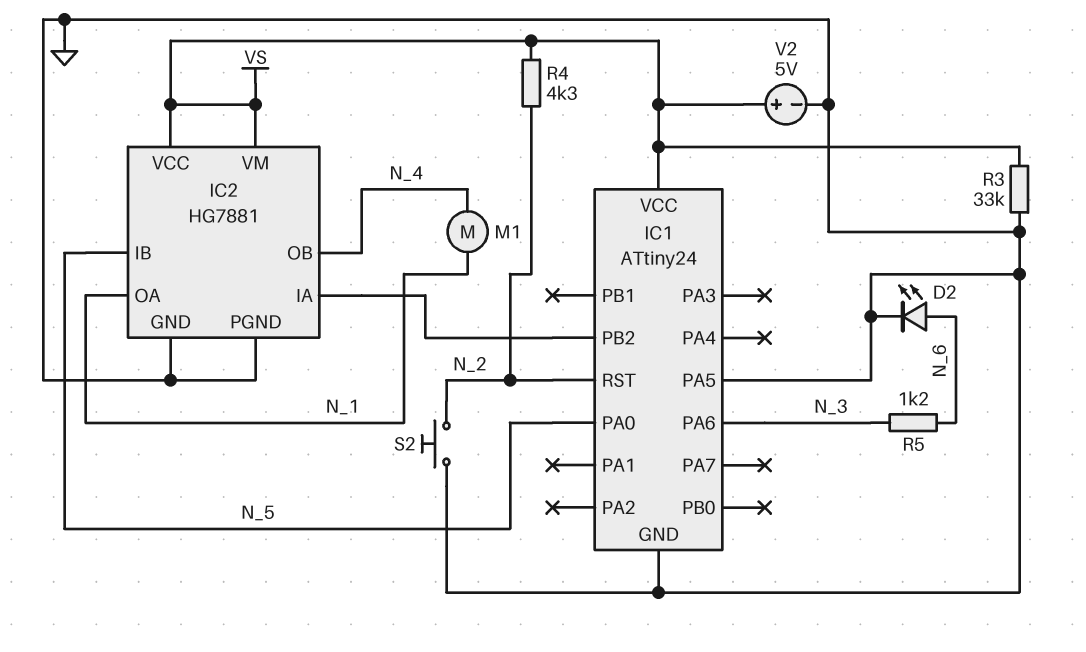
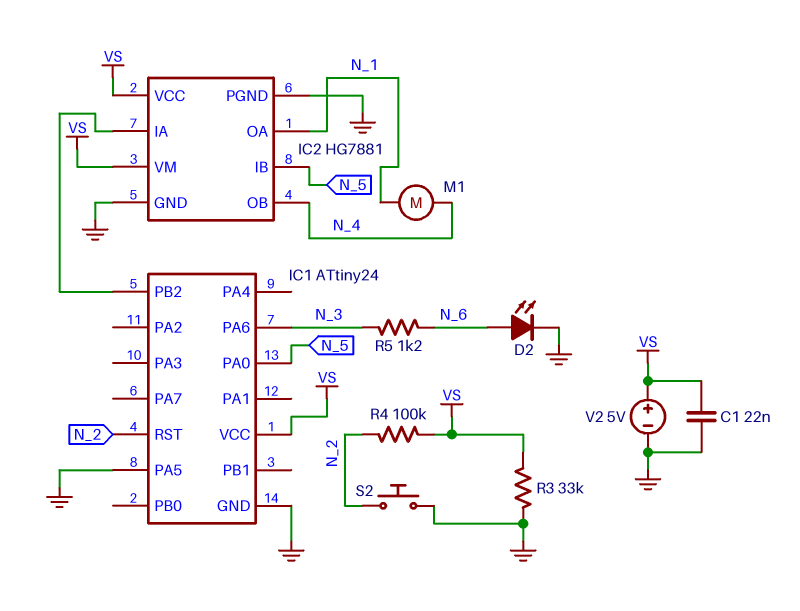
C1: none -> 22nF (GND, VS)
R4: 4.3k (N_2, VS) -> 100k (N_2, VS)

